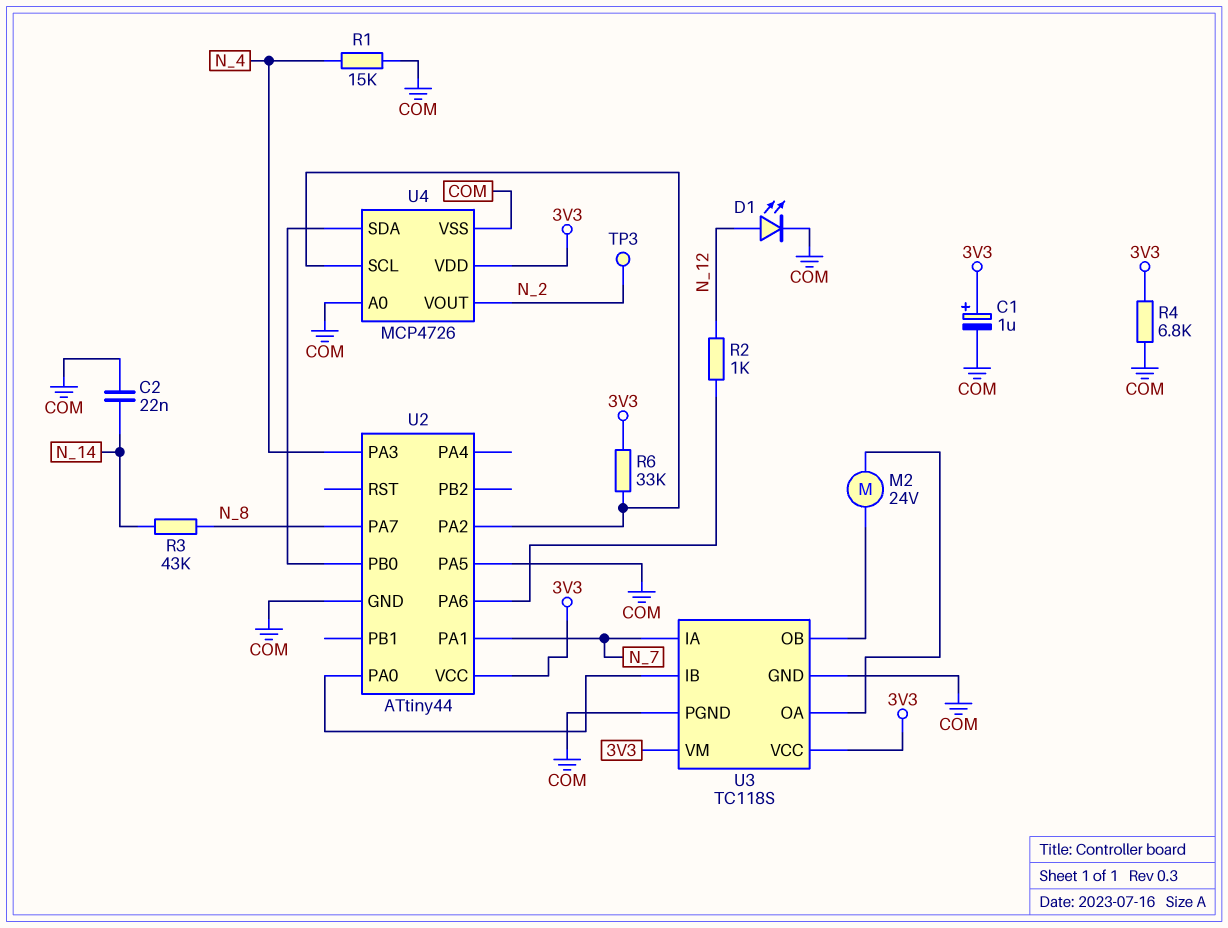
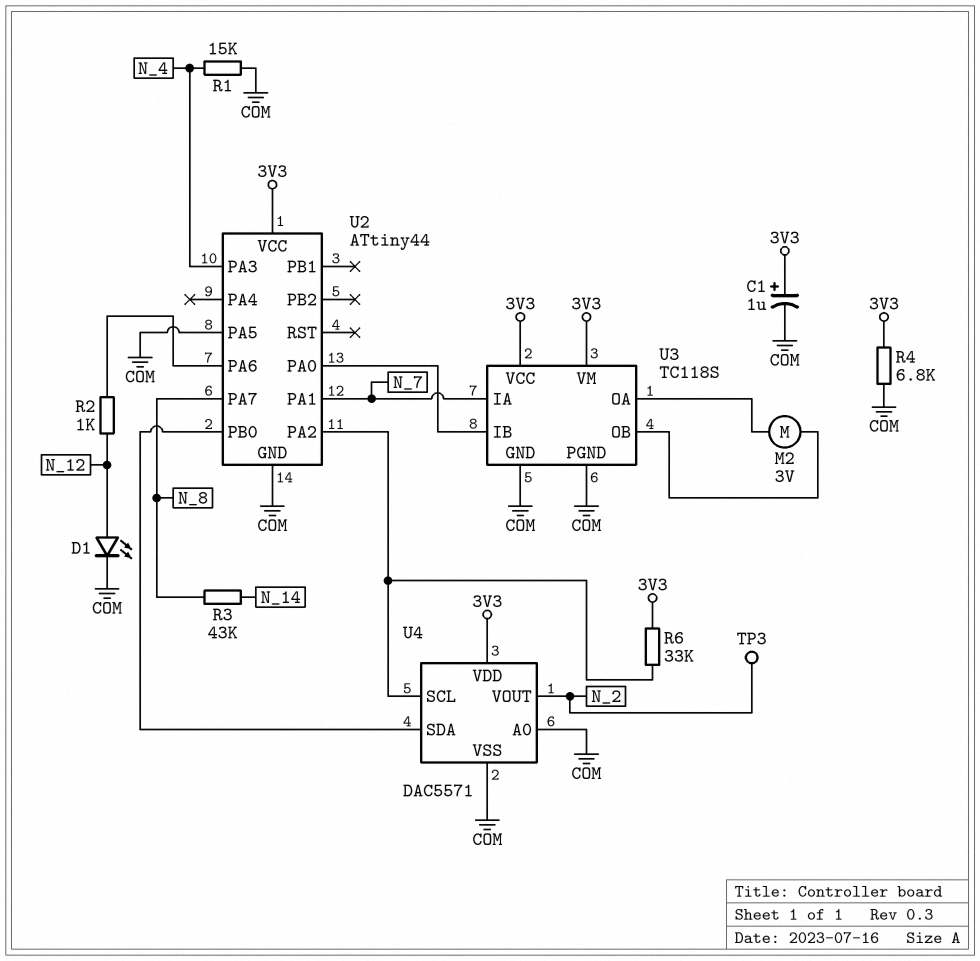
C2: 22nF (COM, N_14) -> none
M2: motor 24V (U3/OA, U3/OB) -> motor 3V (U3/OA, U3/OB)
U4: MCP4726 -> DAC5571

